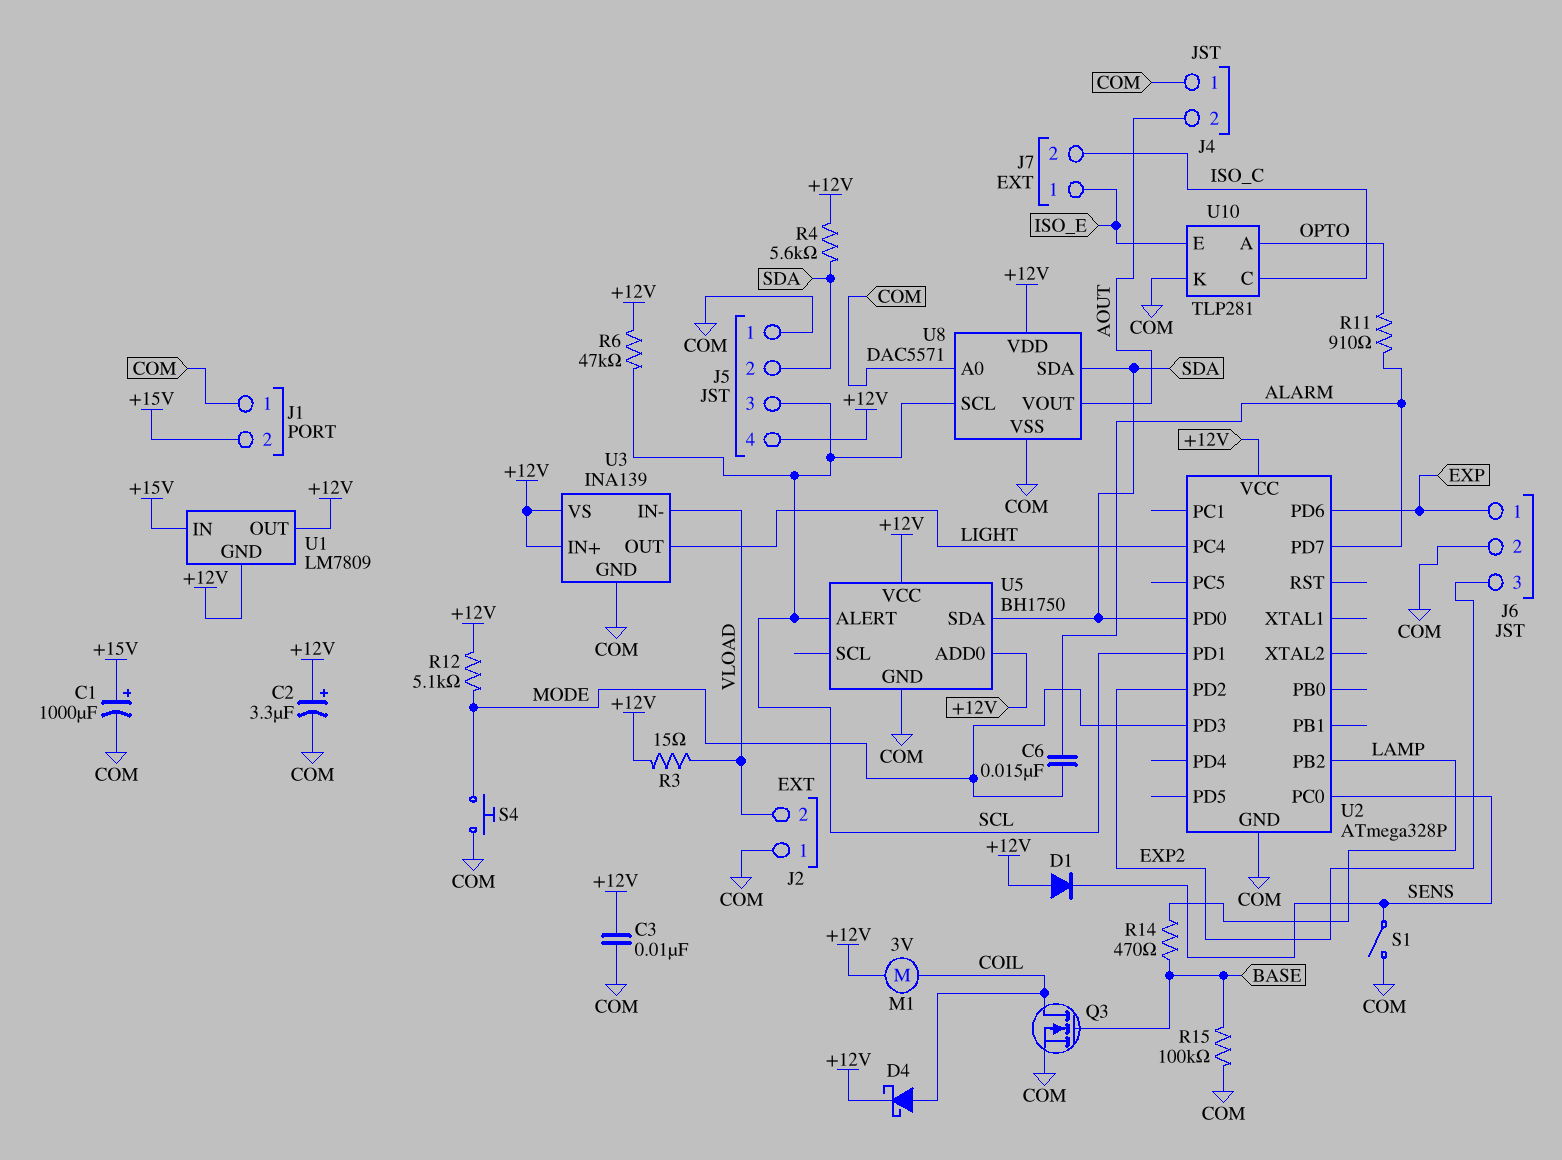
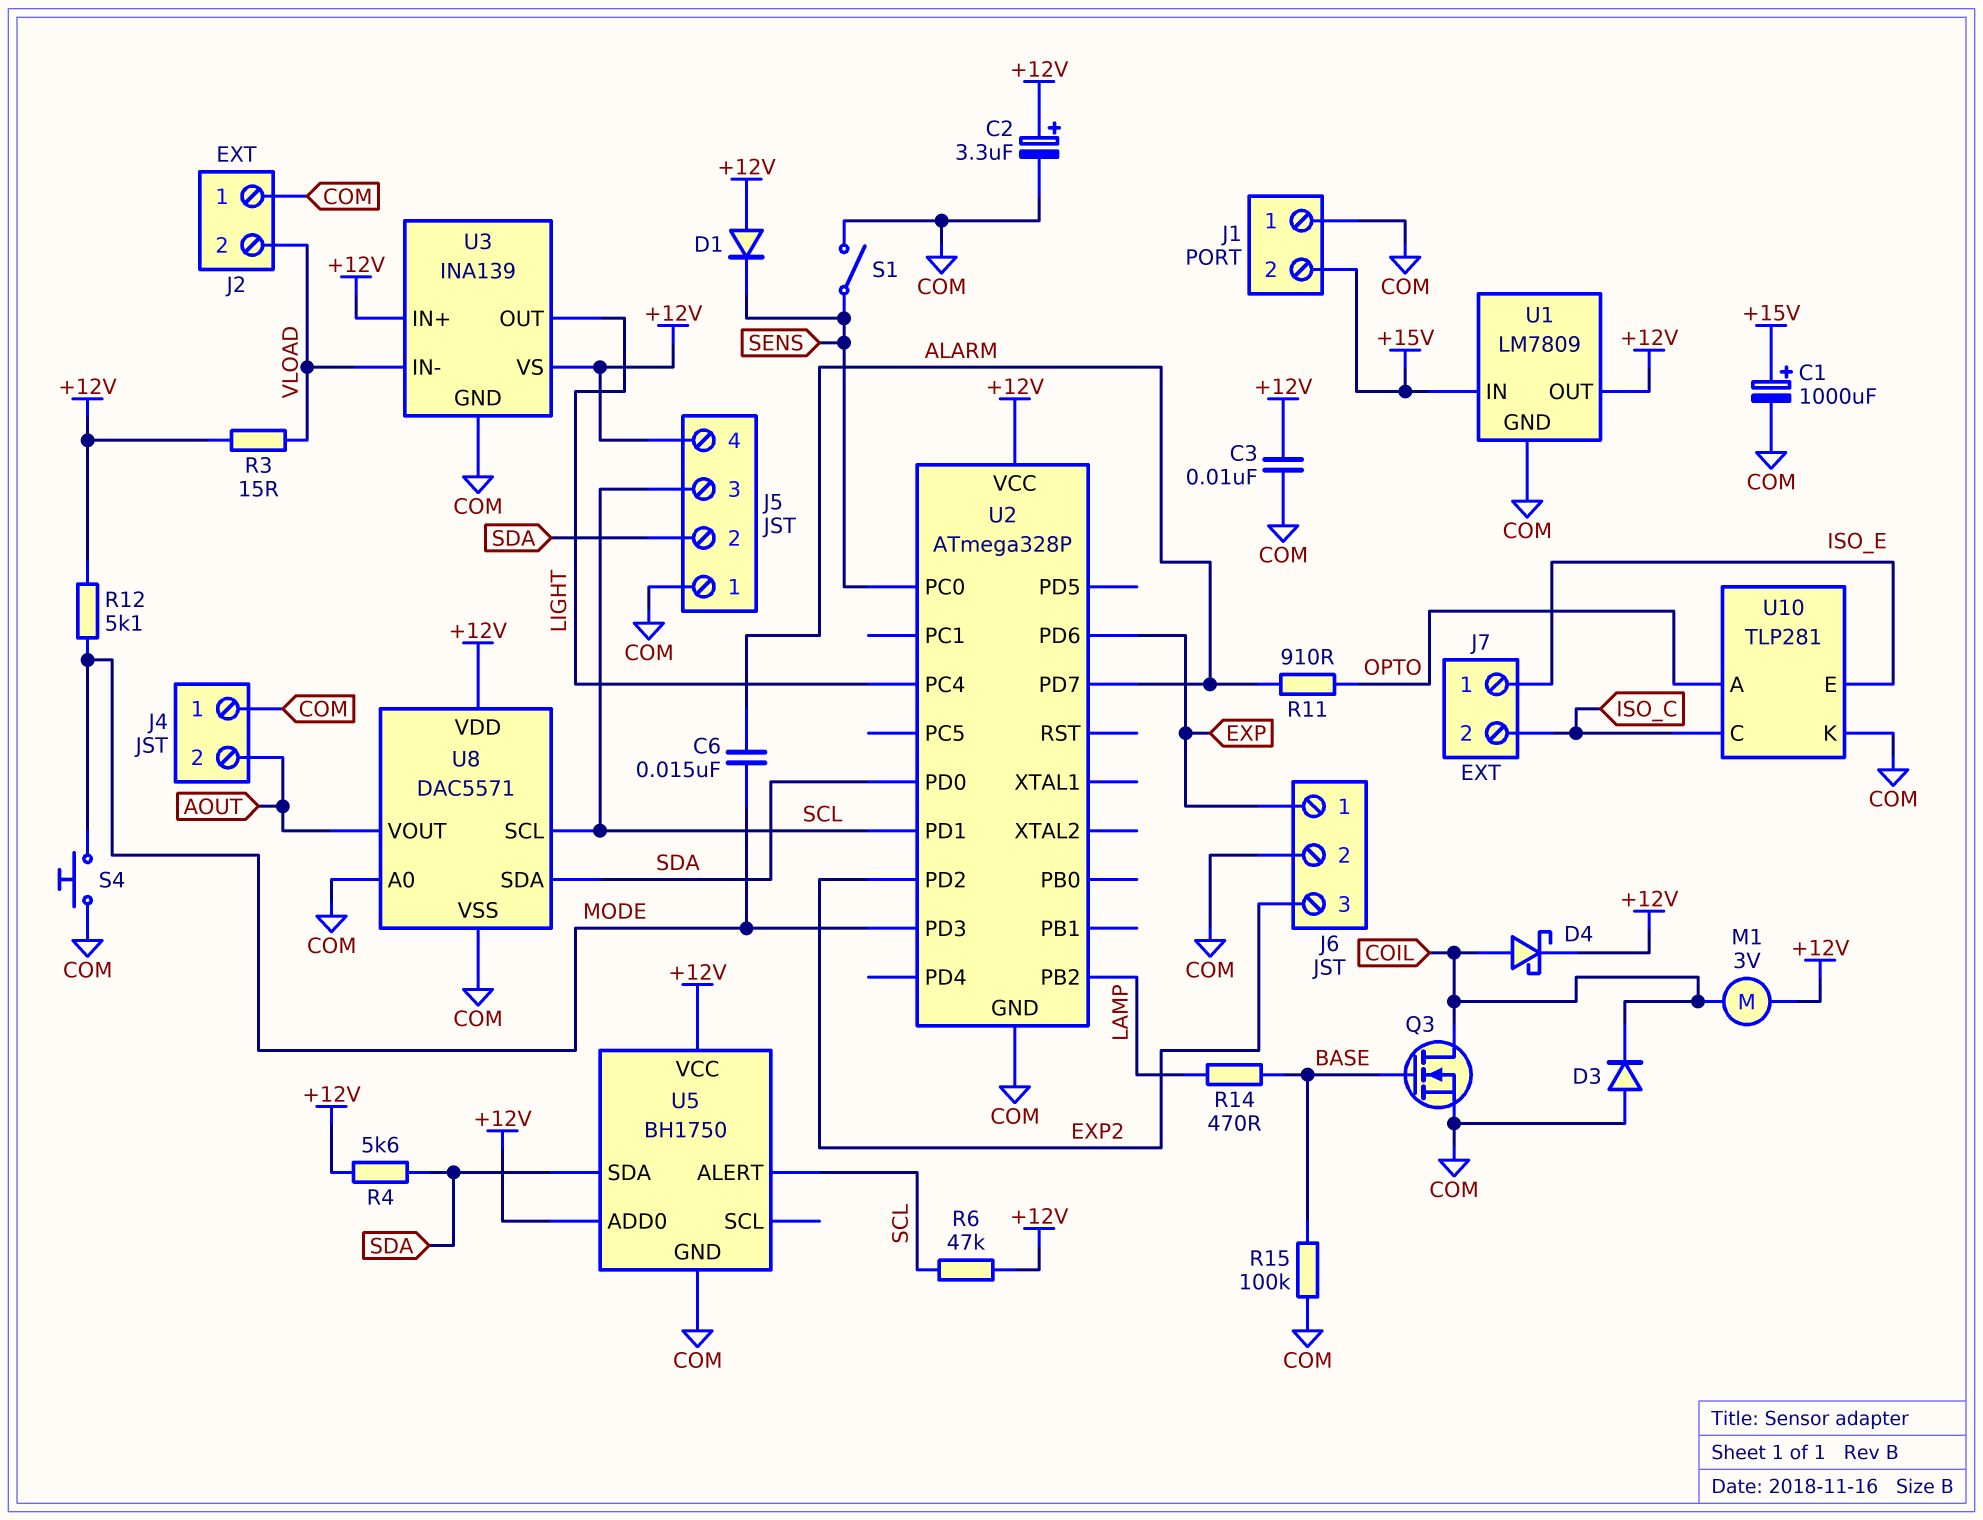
D3: none -> diode (A COM, K COIL)
U1 pin GND: +12V -> COM

